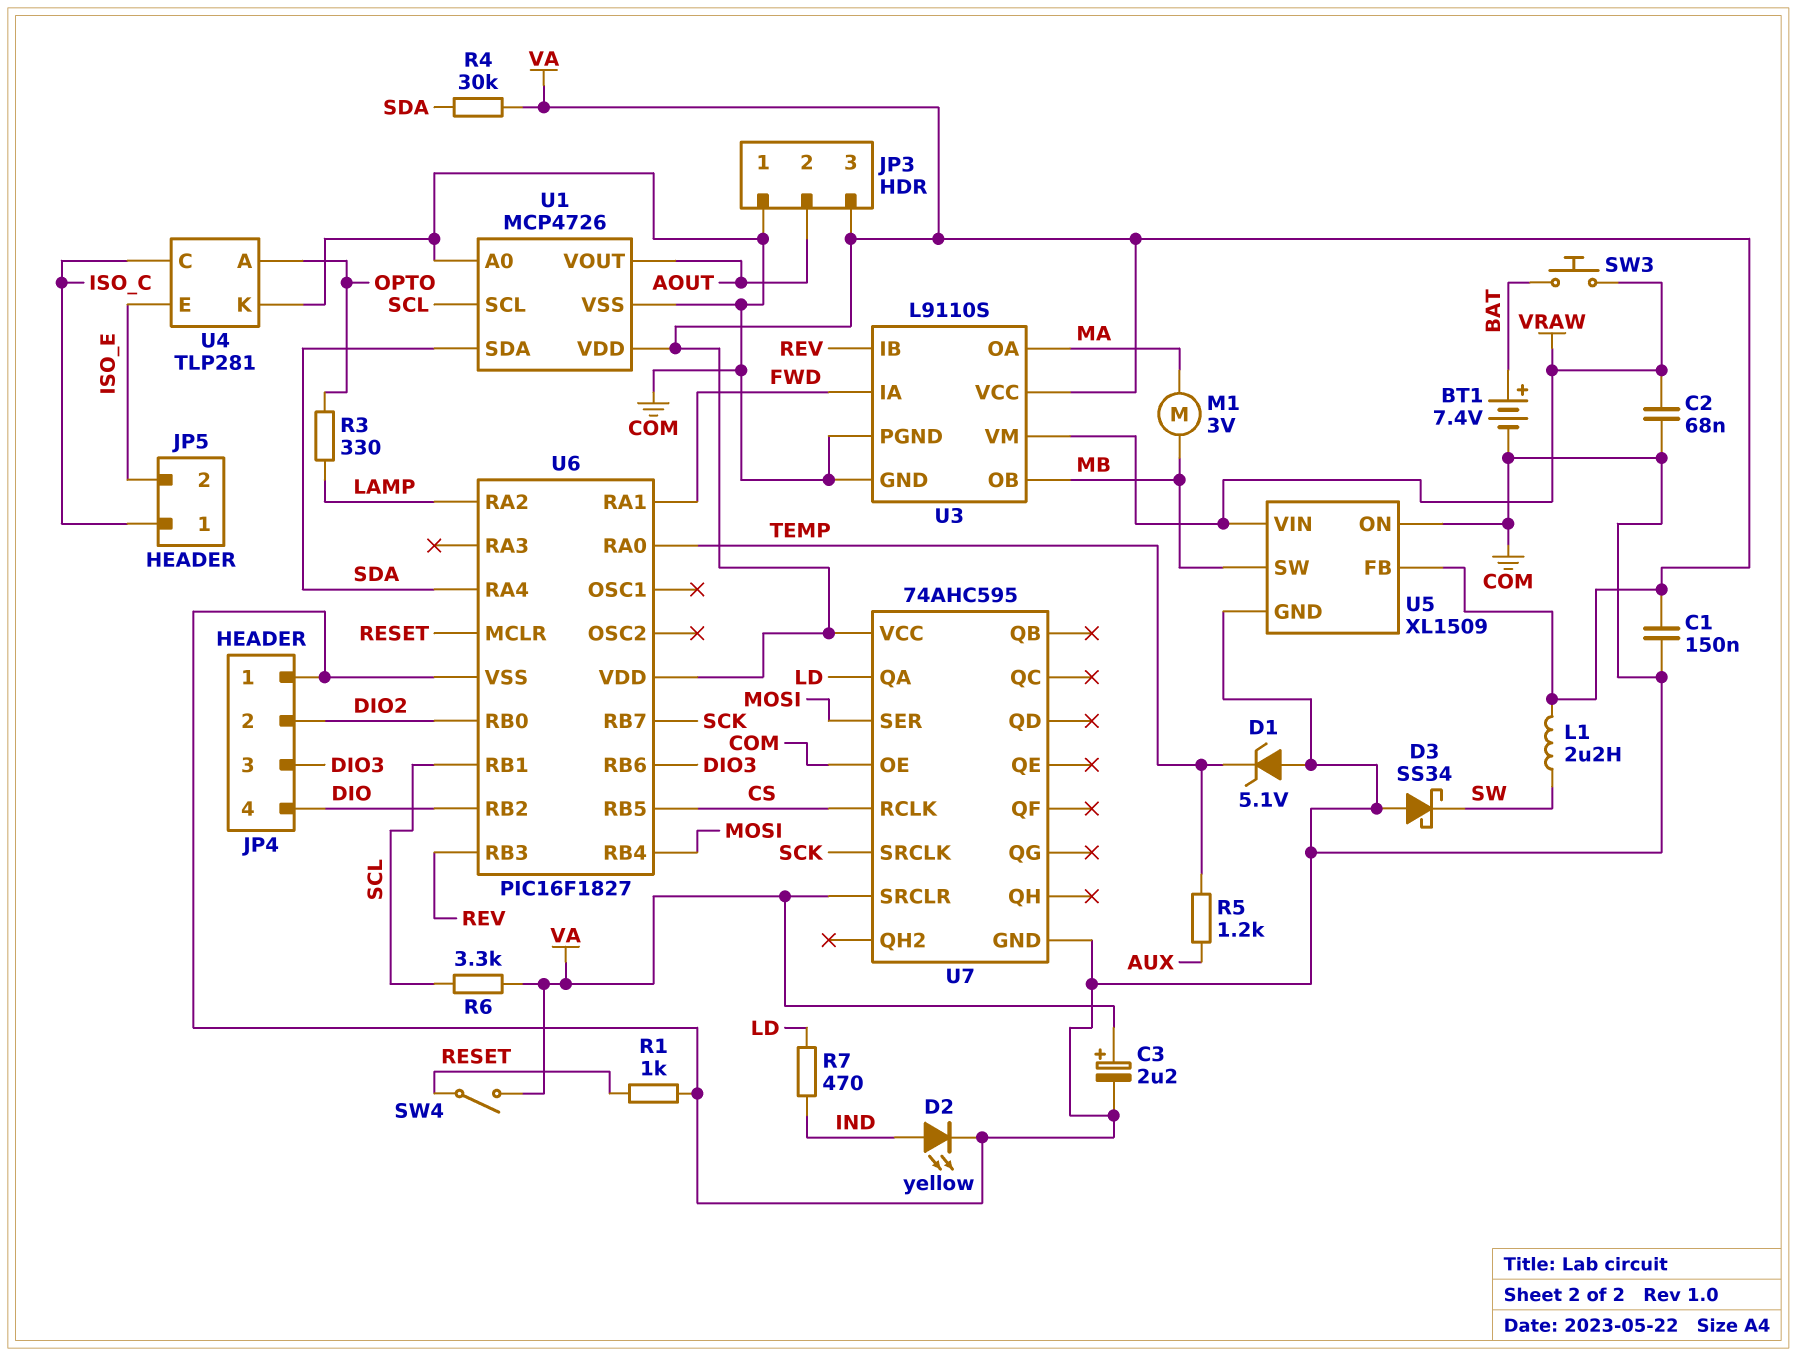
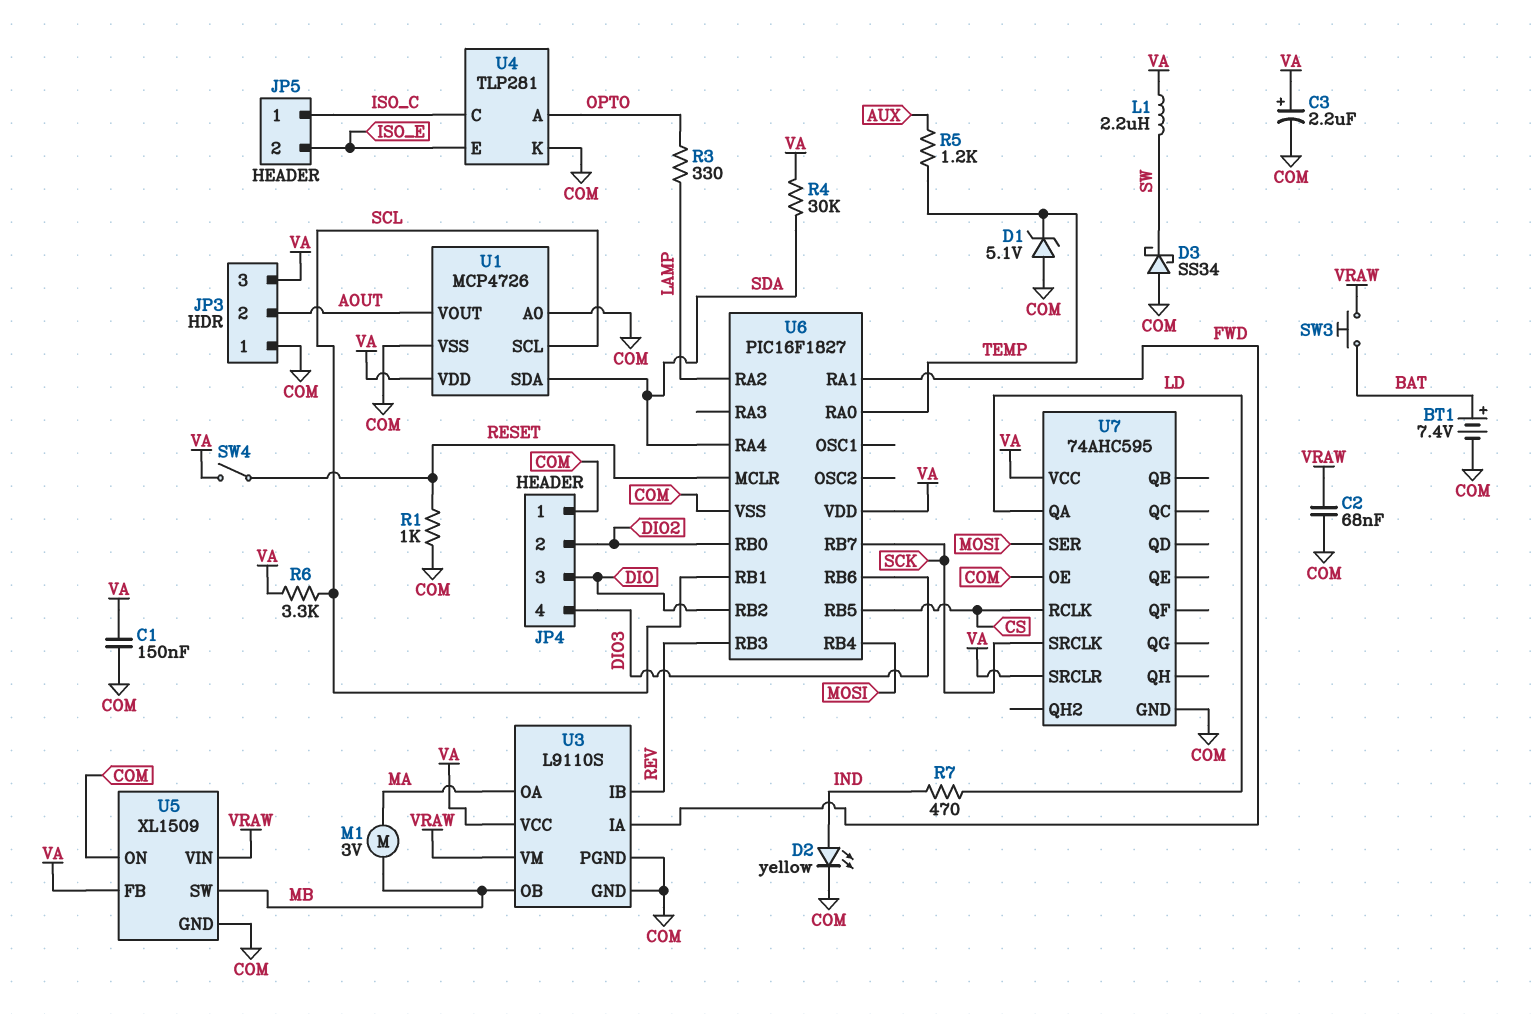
JP4 pin 3: DIO3 -> DIO
JP4 pin 4: DIO -> DIO3

